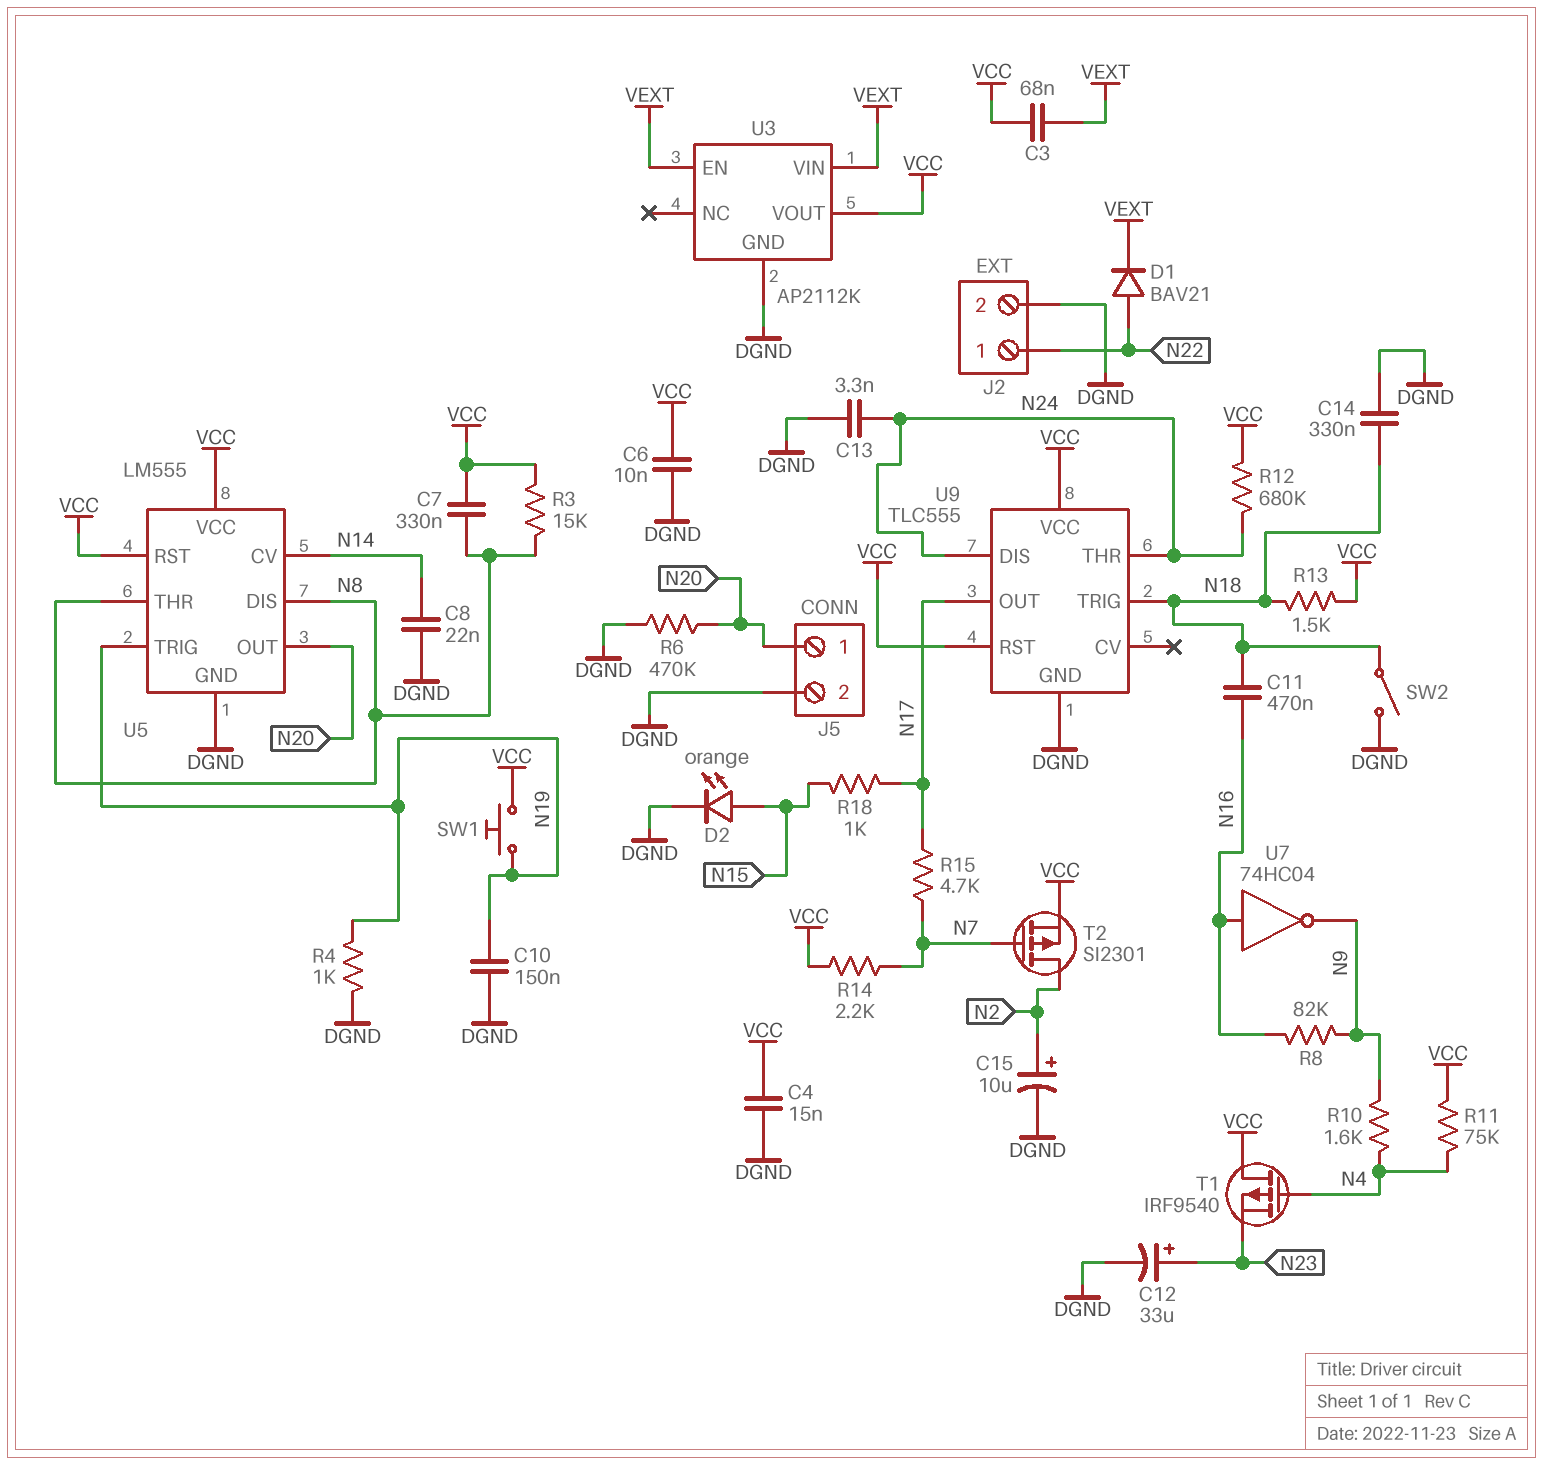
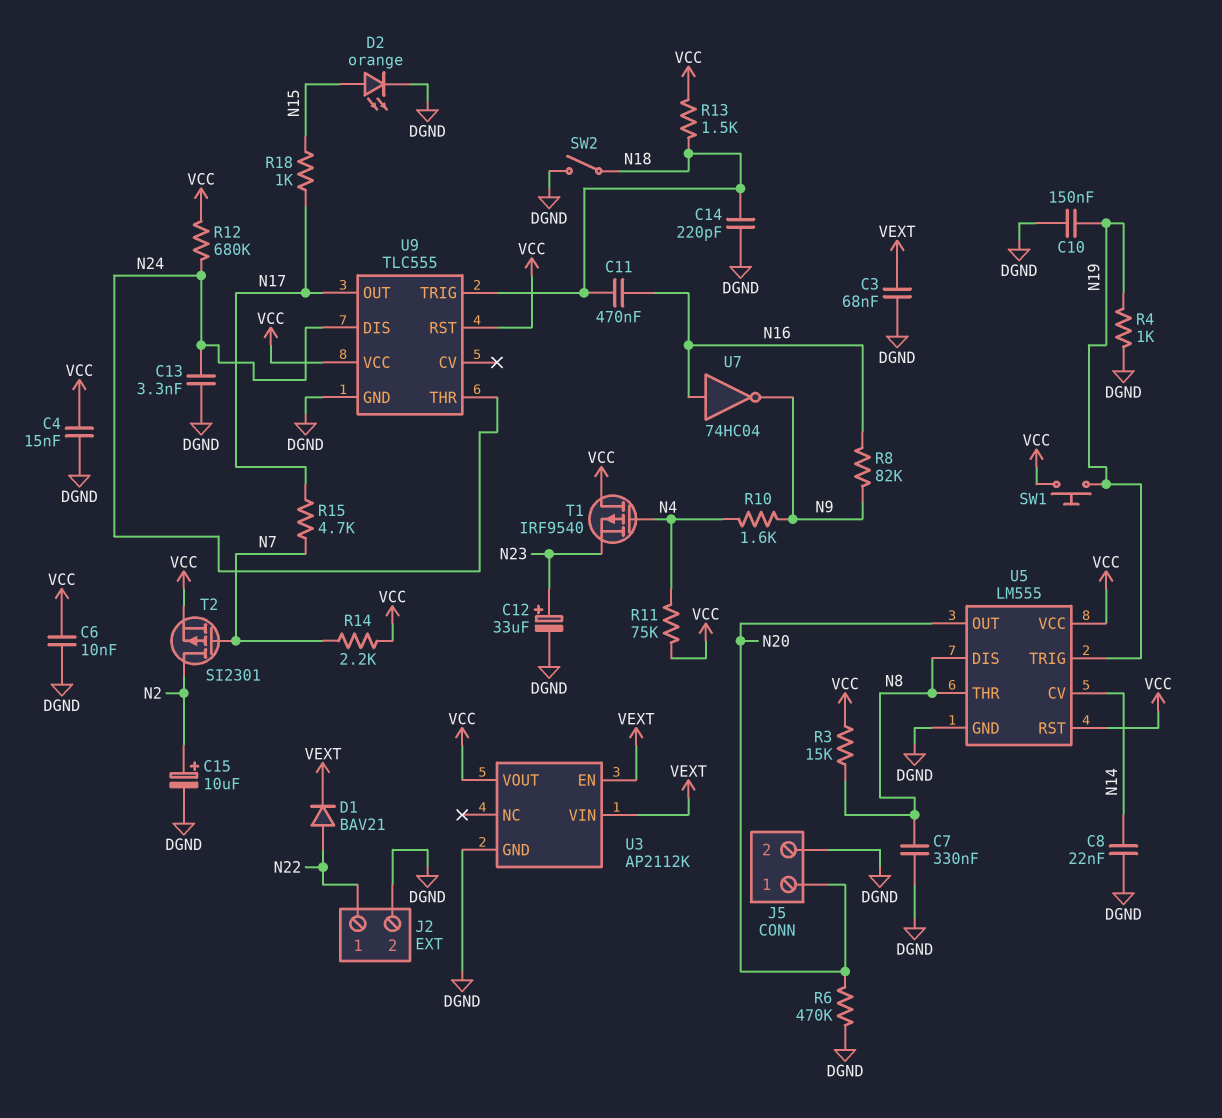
C3: 68nF (VCC, VEXT) -> 68nF (DGND, VEXT)
C7: 330nF (N8, VCC) -> 330nF (DGND, N8)
C14: 330nF (DGND, N18) -> 220pF (DGND, N18)

